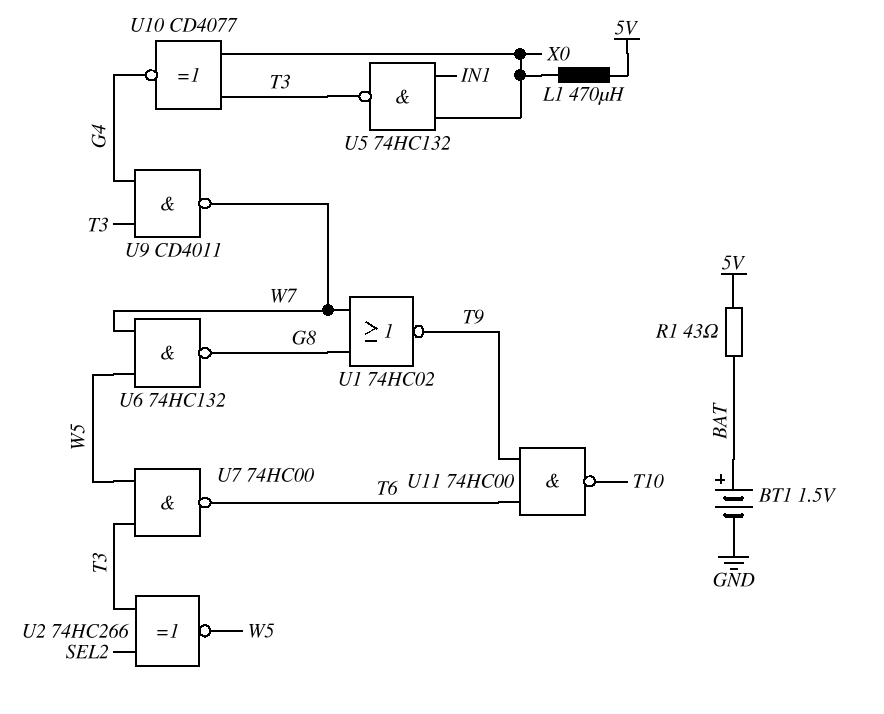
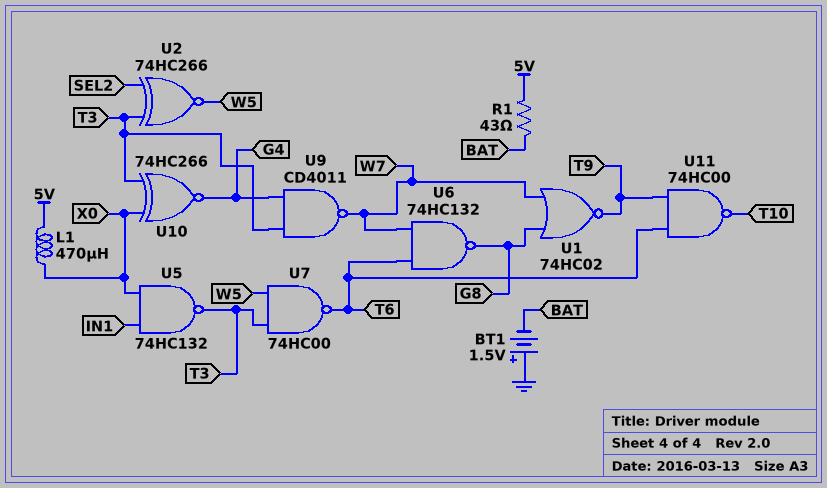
BT1: 1.5V (plus BAT, minus GND) -> 1.5V (plus GND, minus BAT)
U6: NAND 74HC132 (in W5, in W7, out G8) -> NAND 74HC132 (in T6, in W7, out G8)
U10: XNOR CD4077 (in T3, in X0, out G4) -> XNOR 74HC266 (in T3, in X0, out G4)

